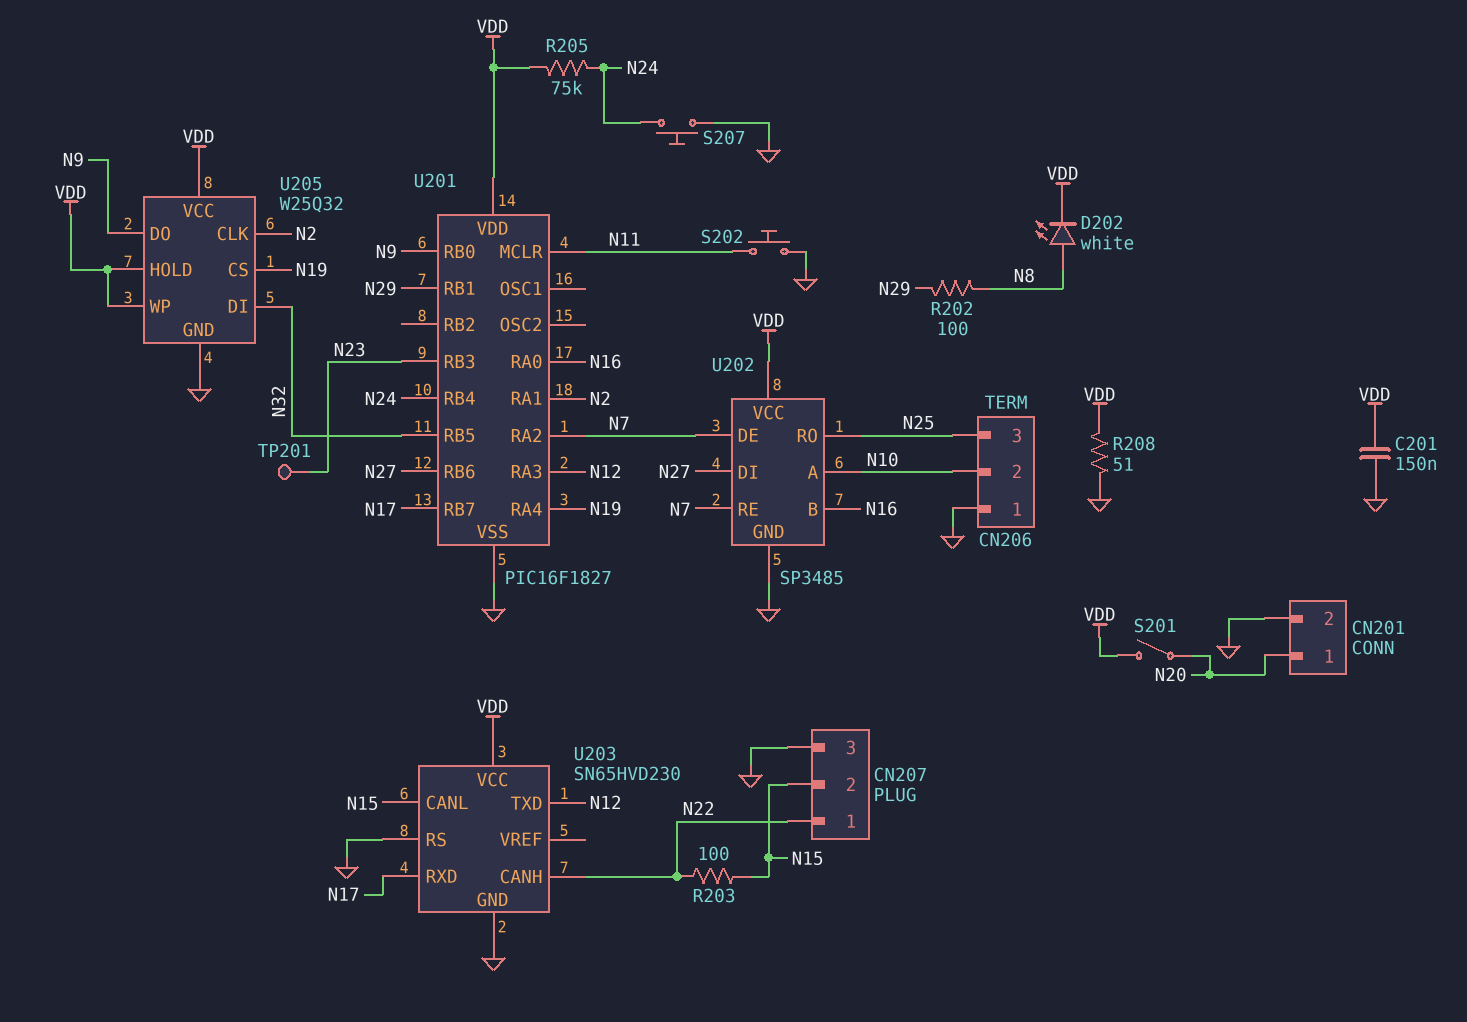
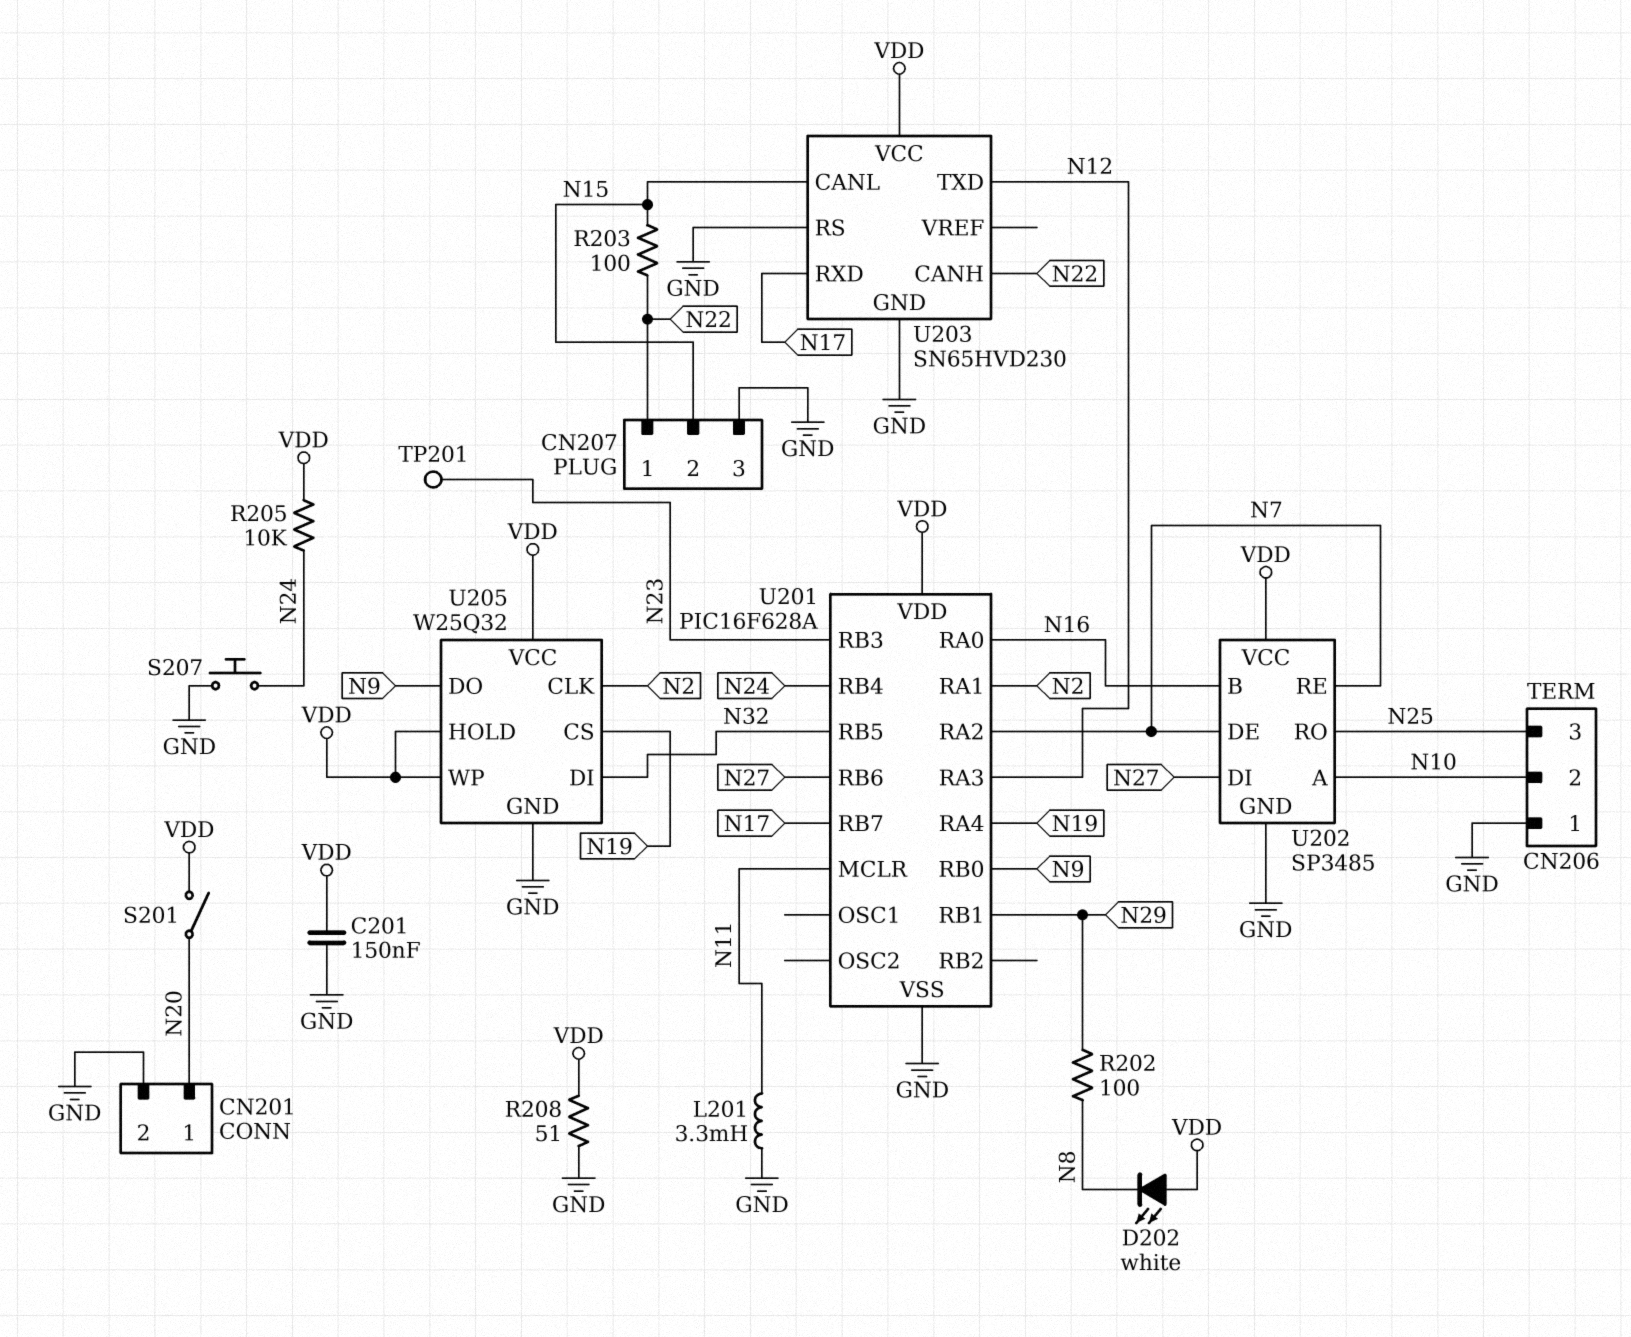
D202: LED white (A N8, K VDD) -> LED white (A VDD, K N8)
L201: none -> 3.3mH (GND, N11)
R205: 75k (N24, VDD) -> 10k (N24, VDD)
S202: button (GND, N11) -> none
U201: PIC16F1827 -> PIC16F628A

